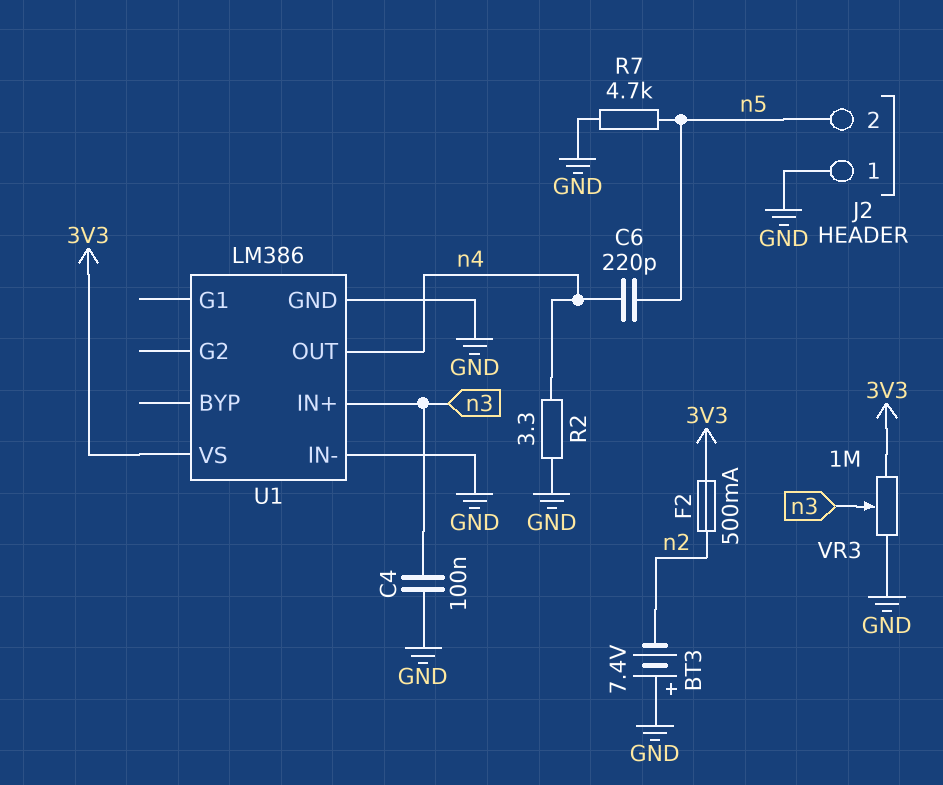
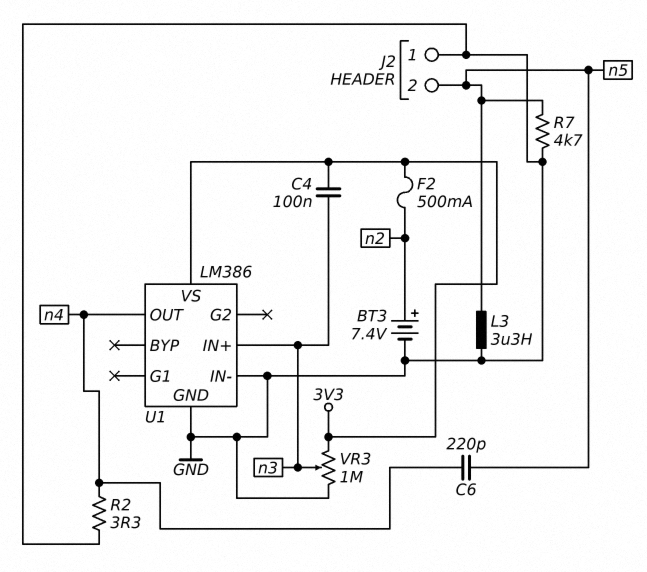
BT3: 7.4V (plus GND, minus n2) -> 7.4V (plus n2, minus GND)
C4: 100nF (GND, n3) -> 100nF (3V3, n3)
L3: none -> 3.3uH (GND, n5)

